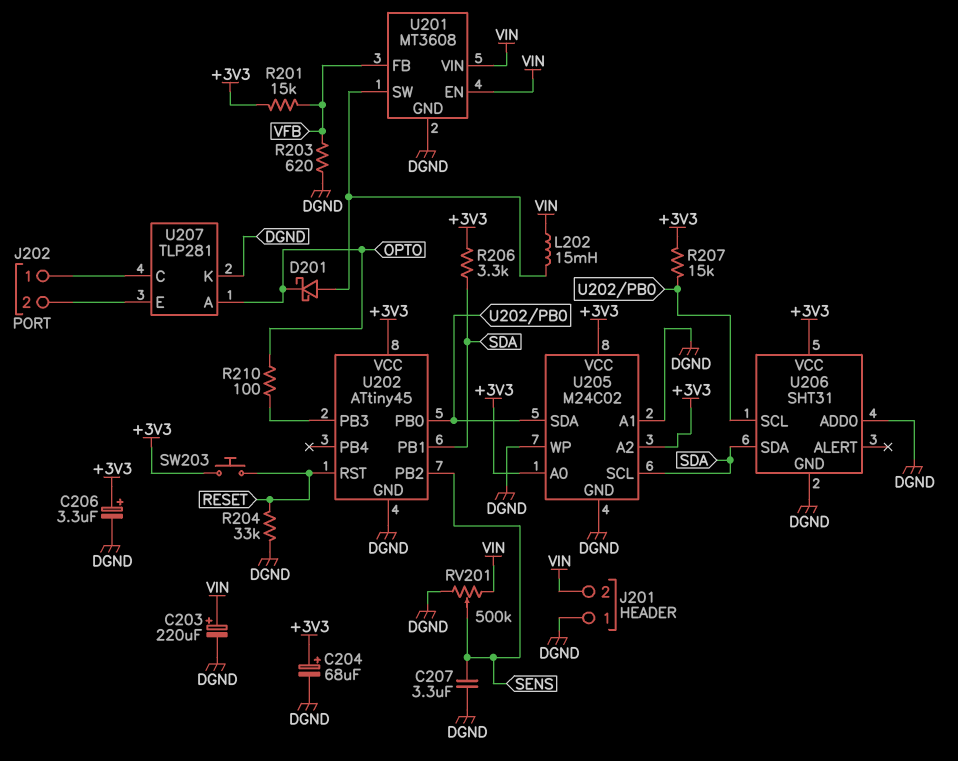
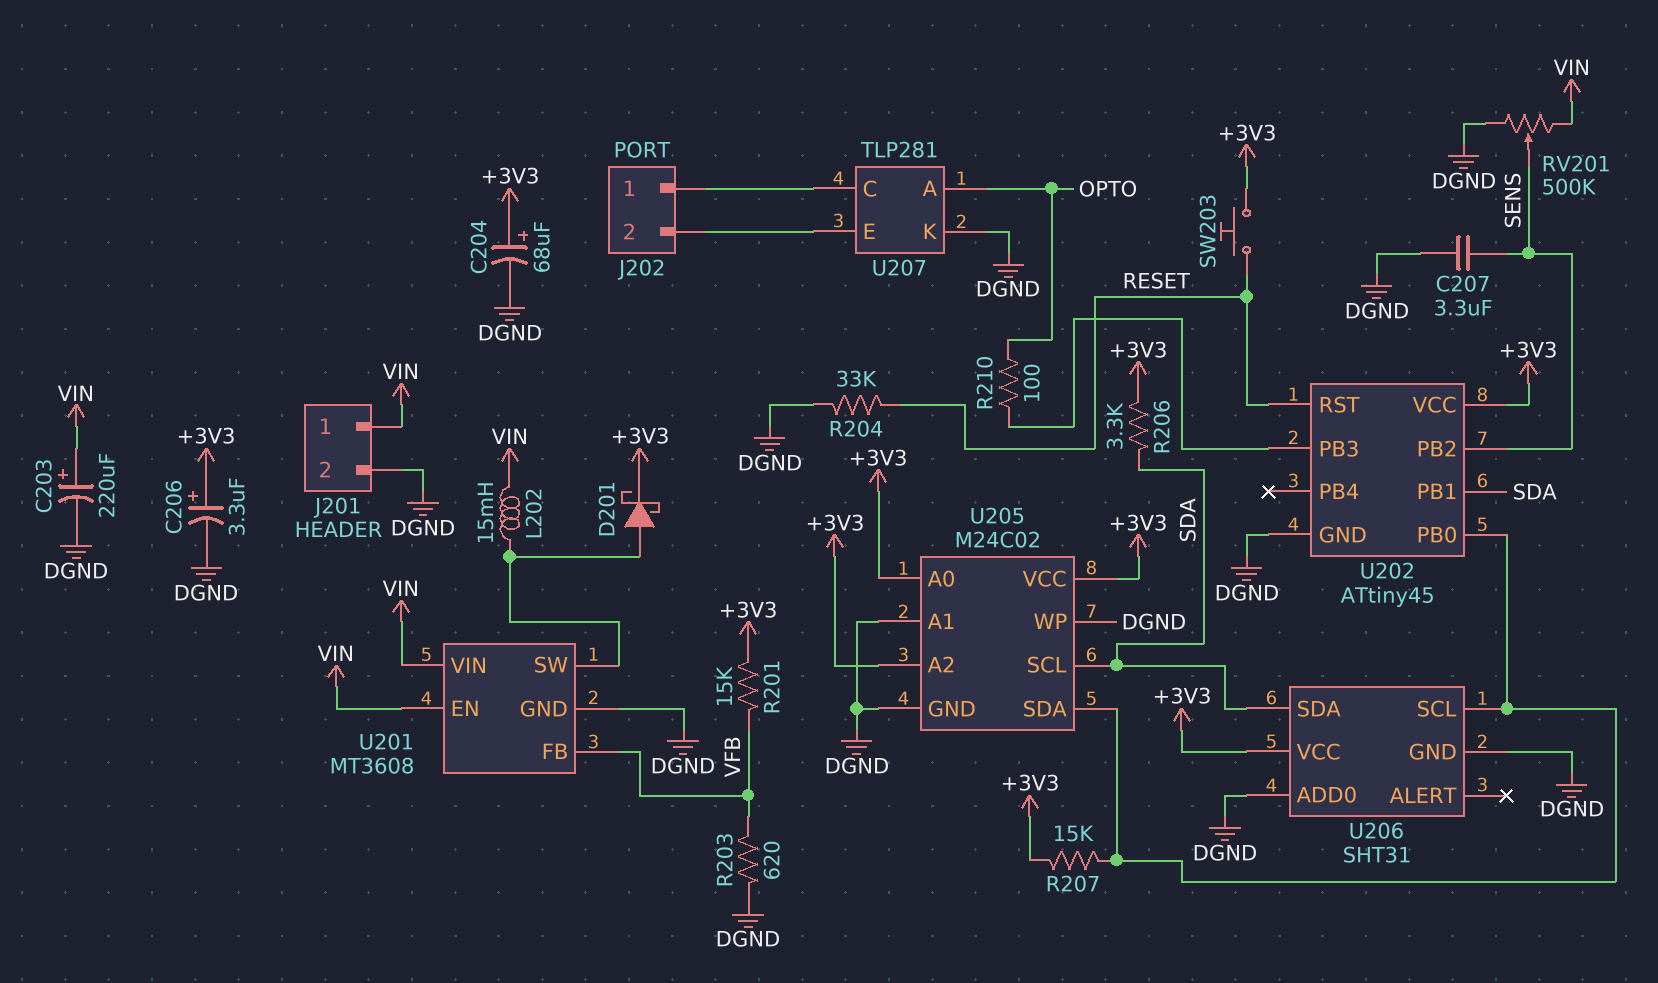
D201: schottky (A U201/SW, K OPTO) -> schottky (A U201/SW, K +3V3)
J201 pin 1: DGND -> VIN
J201 pin 2: VIN -> DGND

